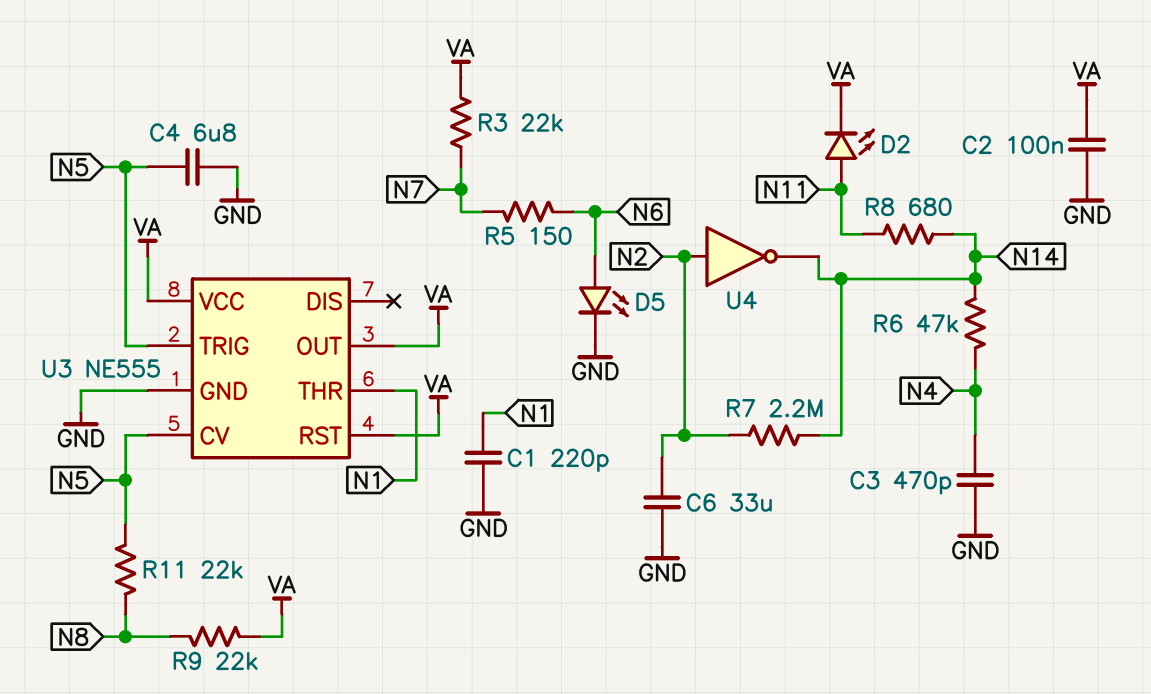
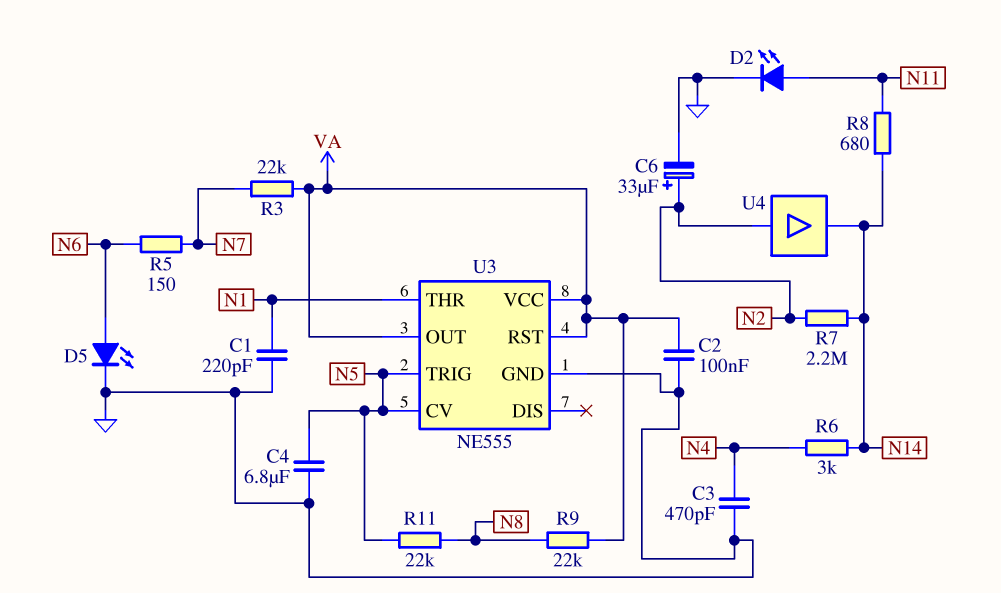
C6: 33uF (GND, N2) -> 33uF (plus N2, minus GND)
D2: LED (A N11, K VA) -> LED (A N11, K GND)
R6: 47k (N4, N14) -> 3k (N4, N14)
U4: NOT (in N2, out N14) -> buffer (in N2, out N14)

